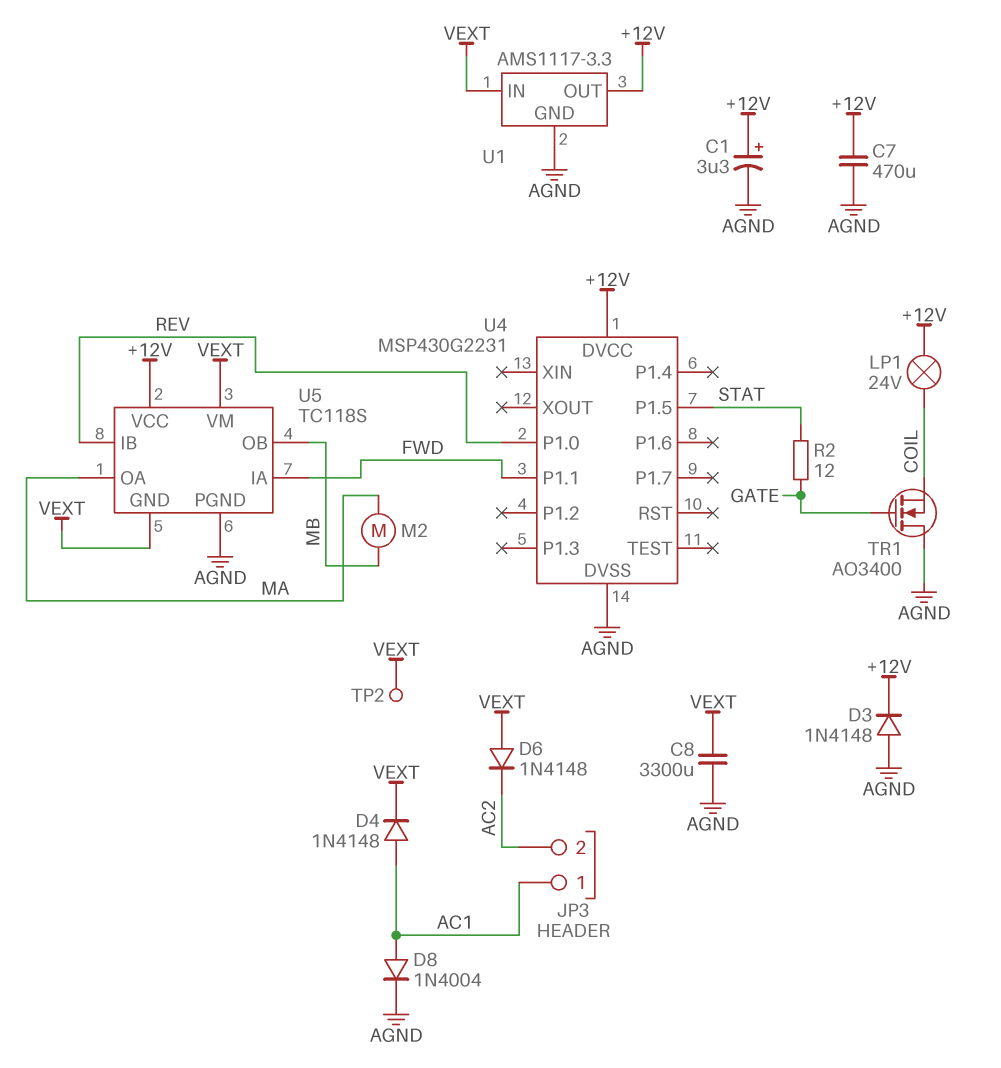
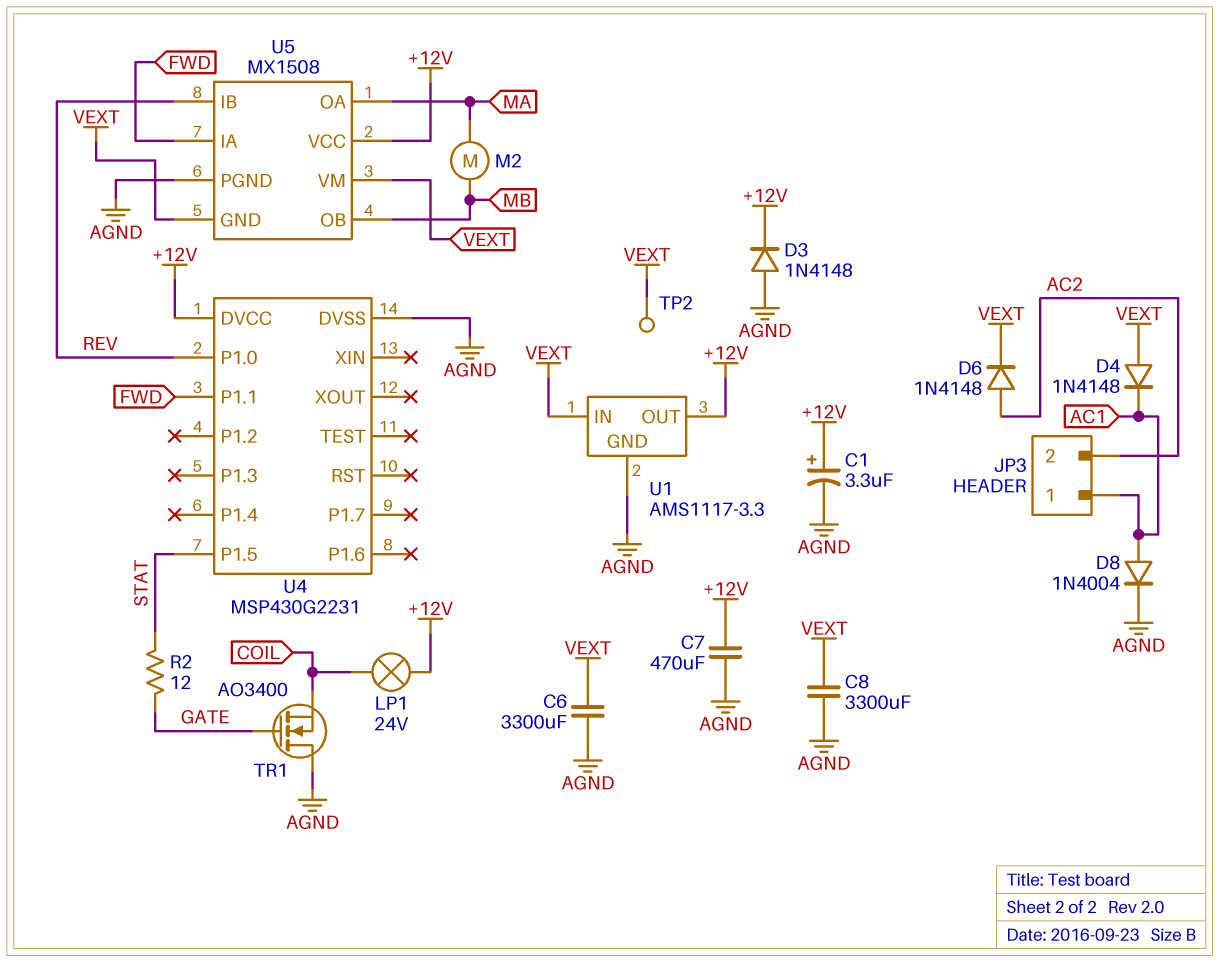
C6: none -> 3300uF (AGND, VEXT)
D4: diode 1N4148 (A AC1, K VEXT) -> diode 1N4148 (A VEXT, K AC1)
D6: diode 1N4148 (A VEXT, K AC2) -> diode 1N4148 (A AC2, K VEXT)
U5: TC118S -> MX1508

